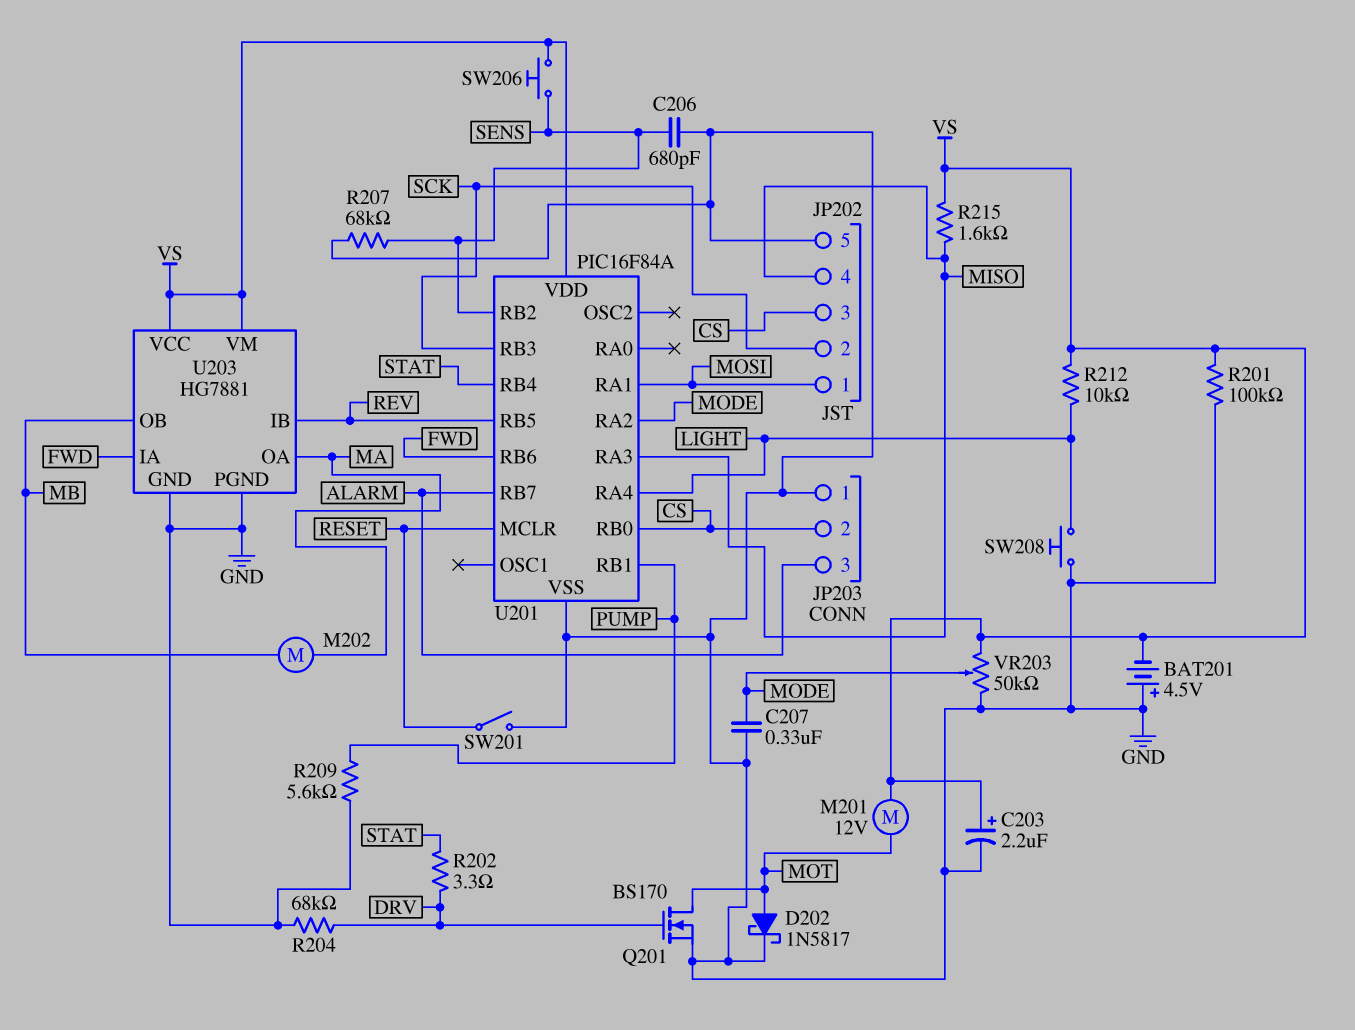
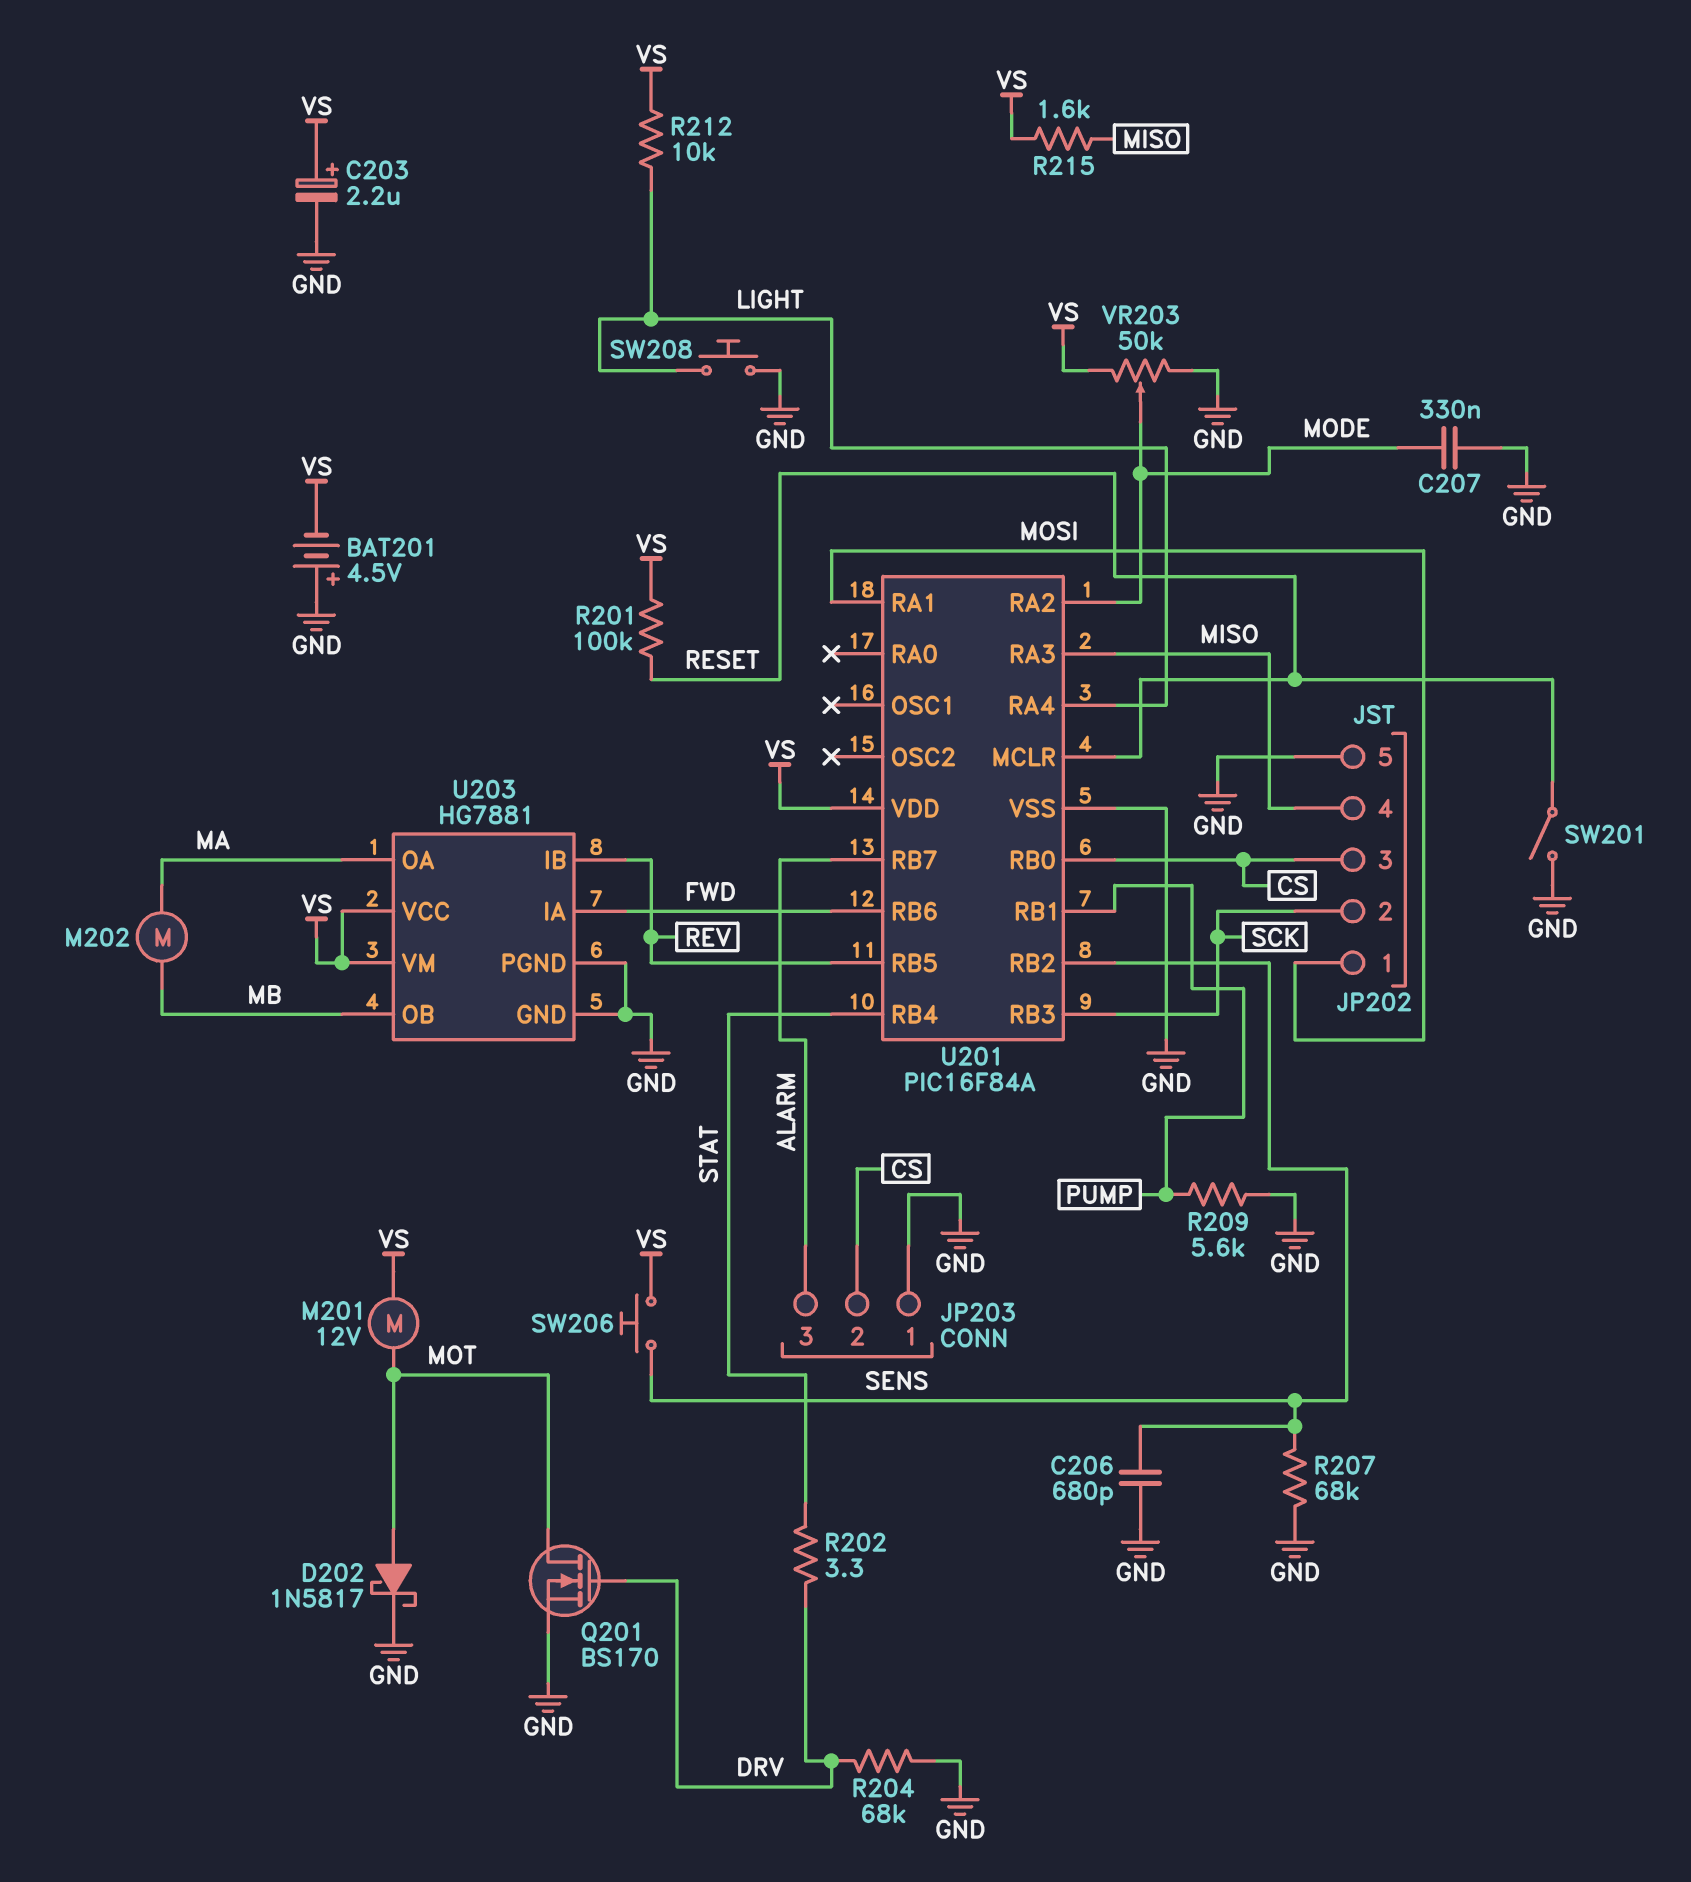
R201: 100k (GND, VS) -> 100k (RESET, VS)

